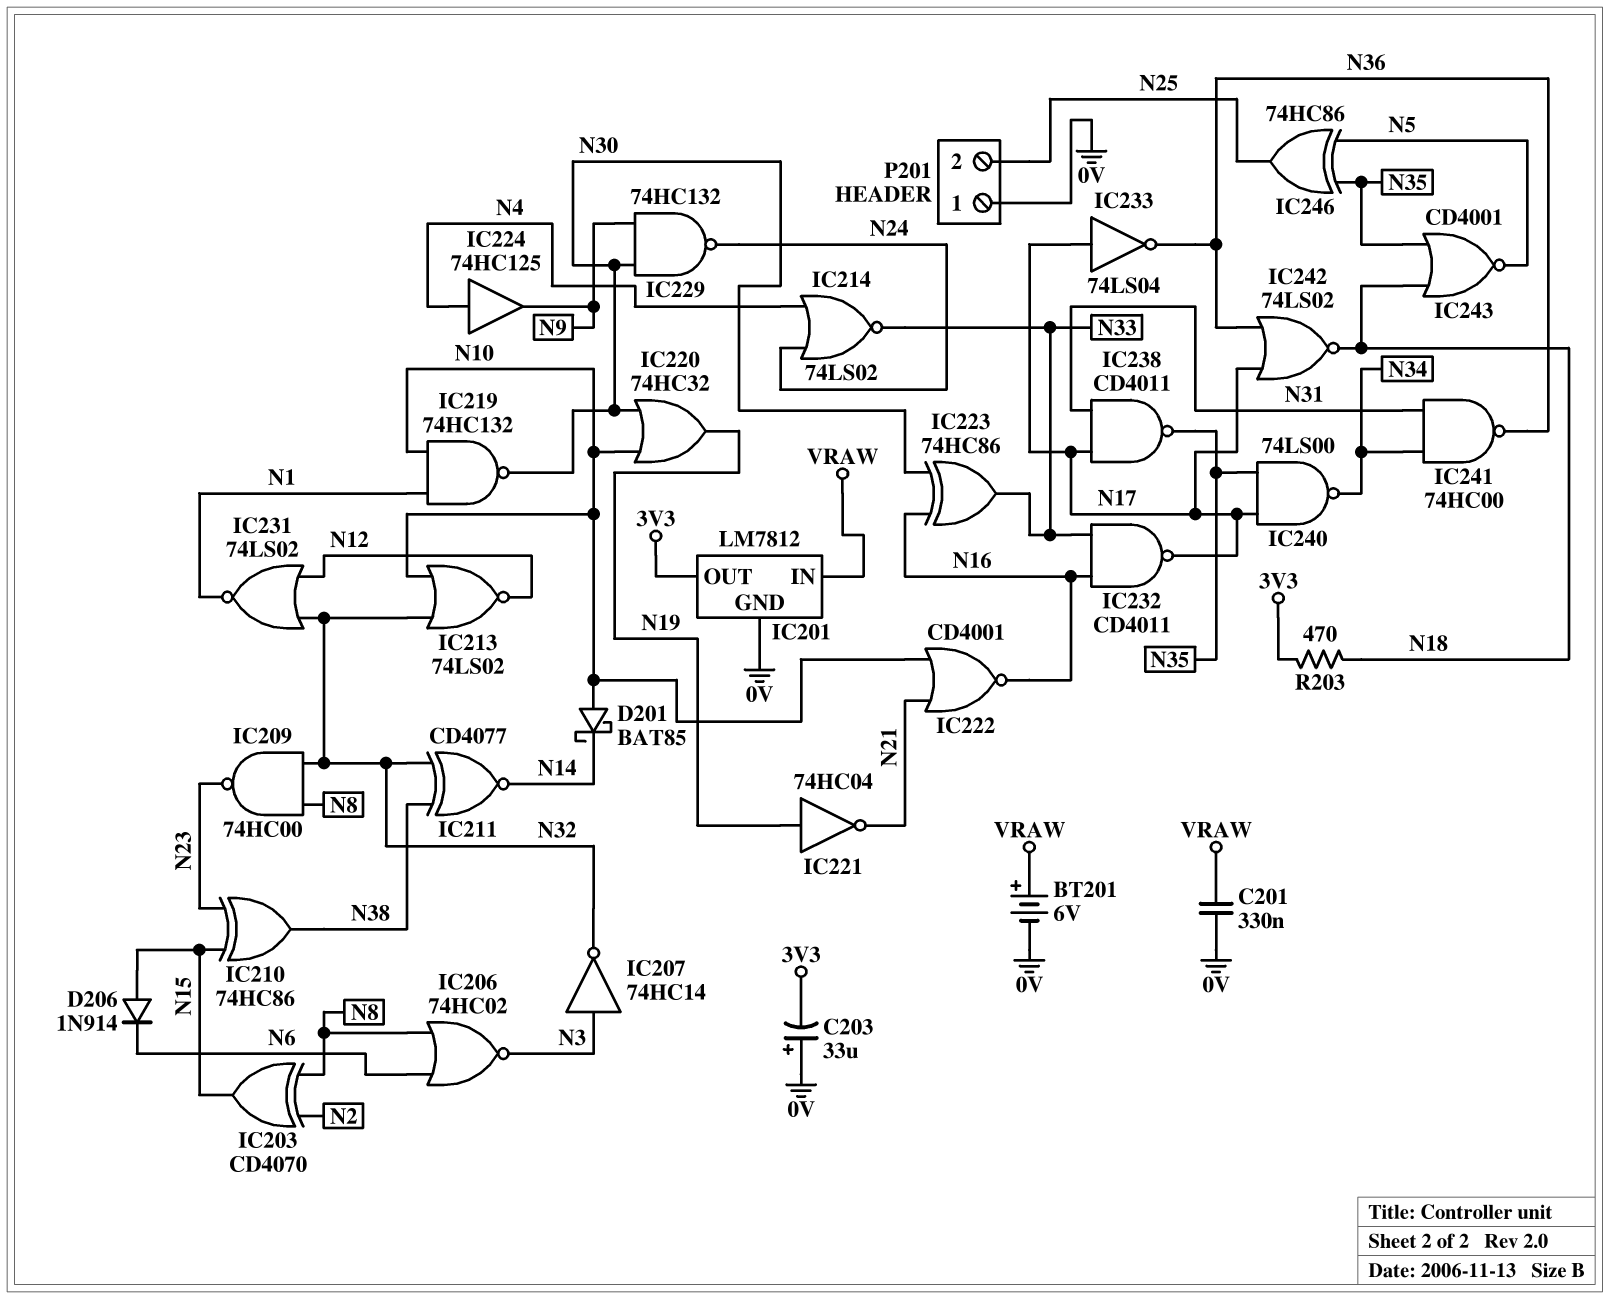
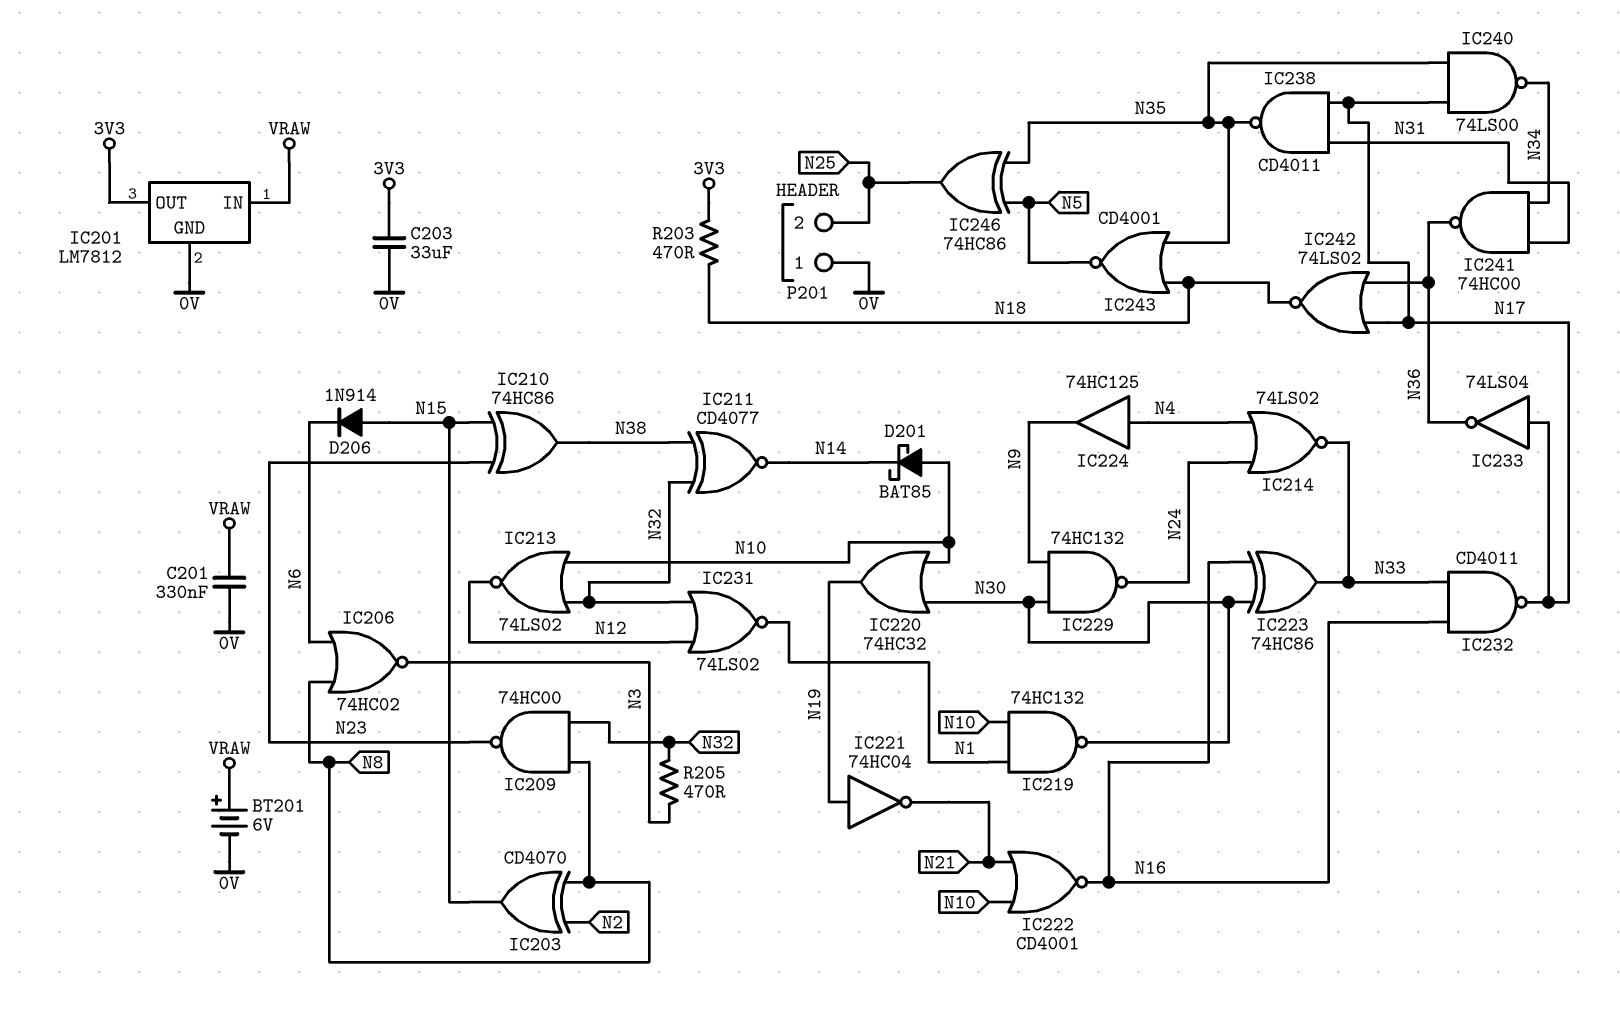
C203: 33uF (plus 0V, minus 3V3) -> 33uF (0V, 3V3)
IC207: NOT 74HC14 (in N3, out N32) -> none
R205: none -> 470 (N3, N32)

